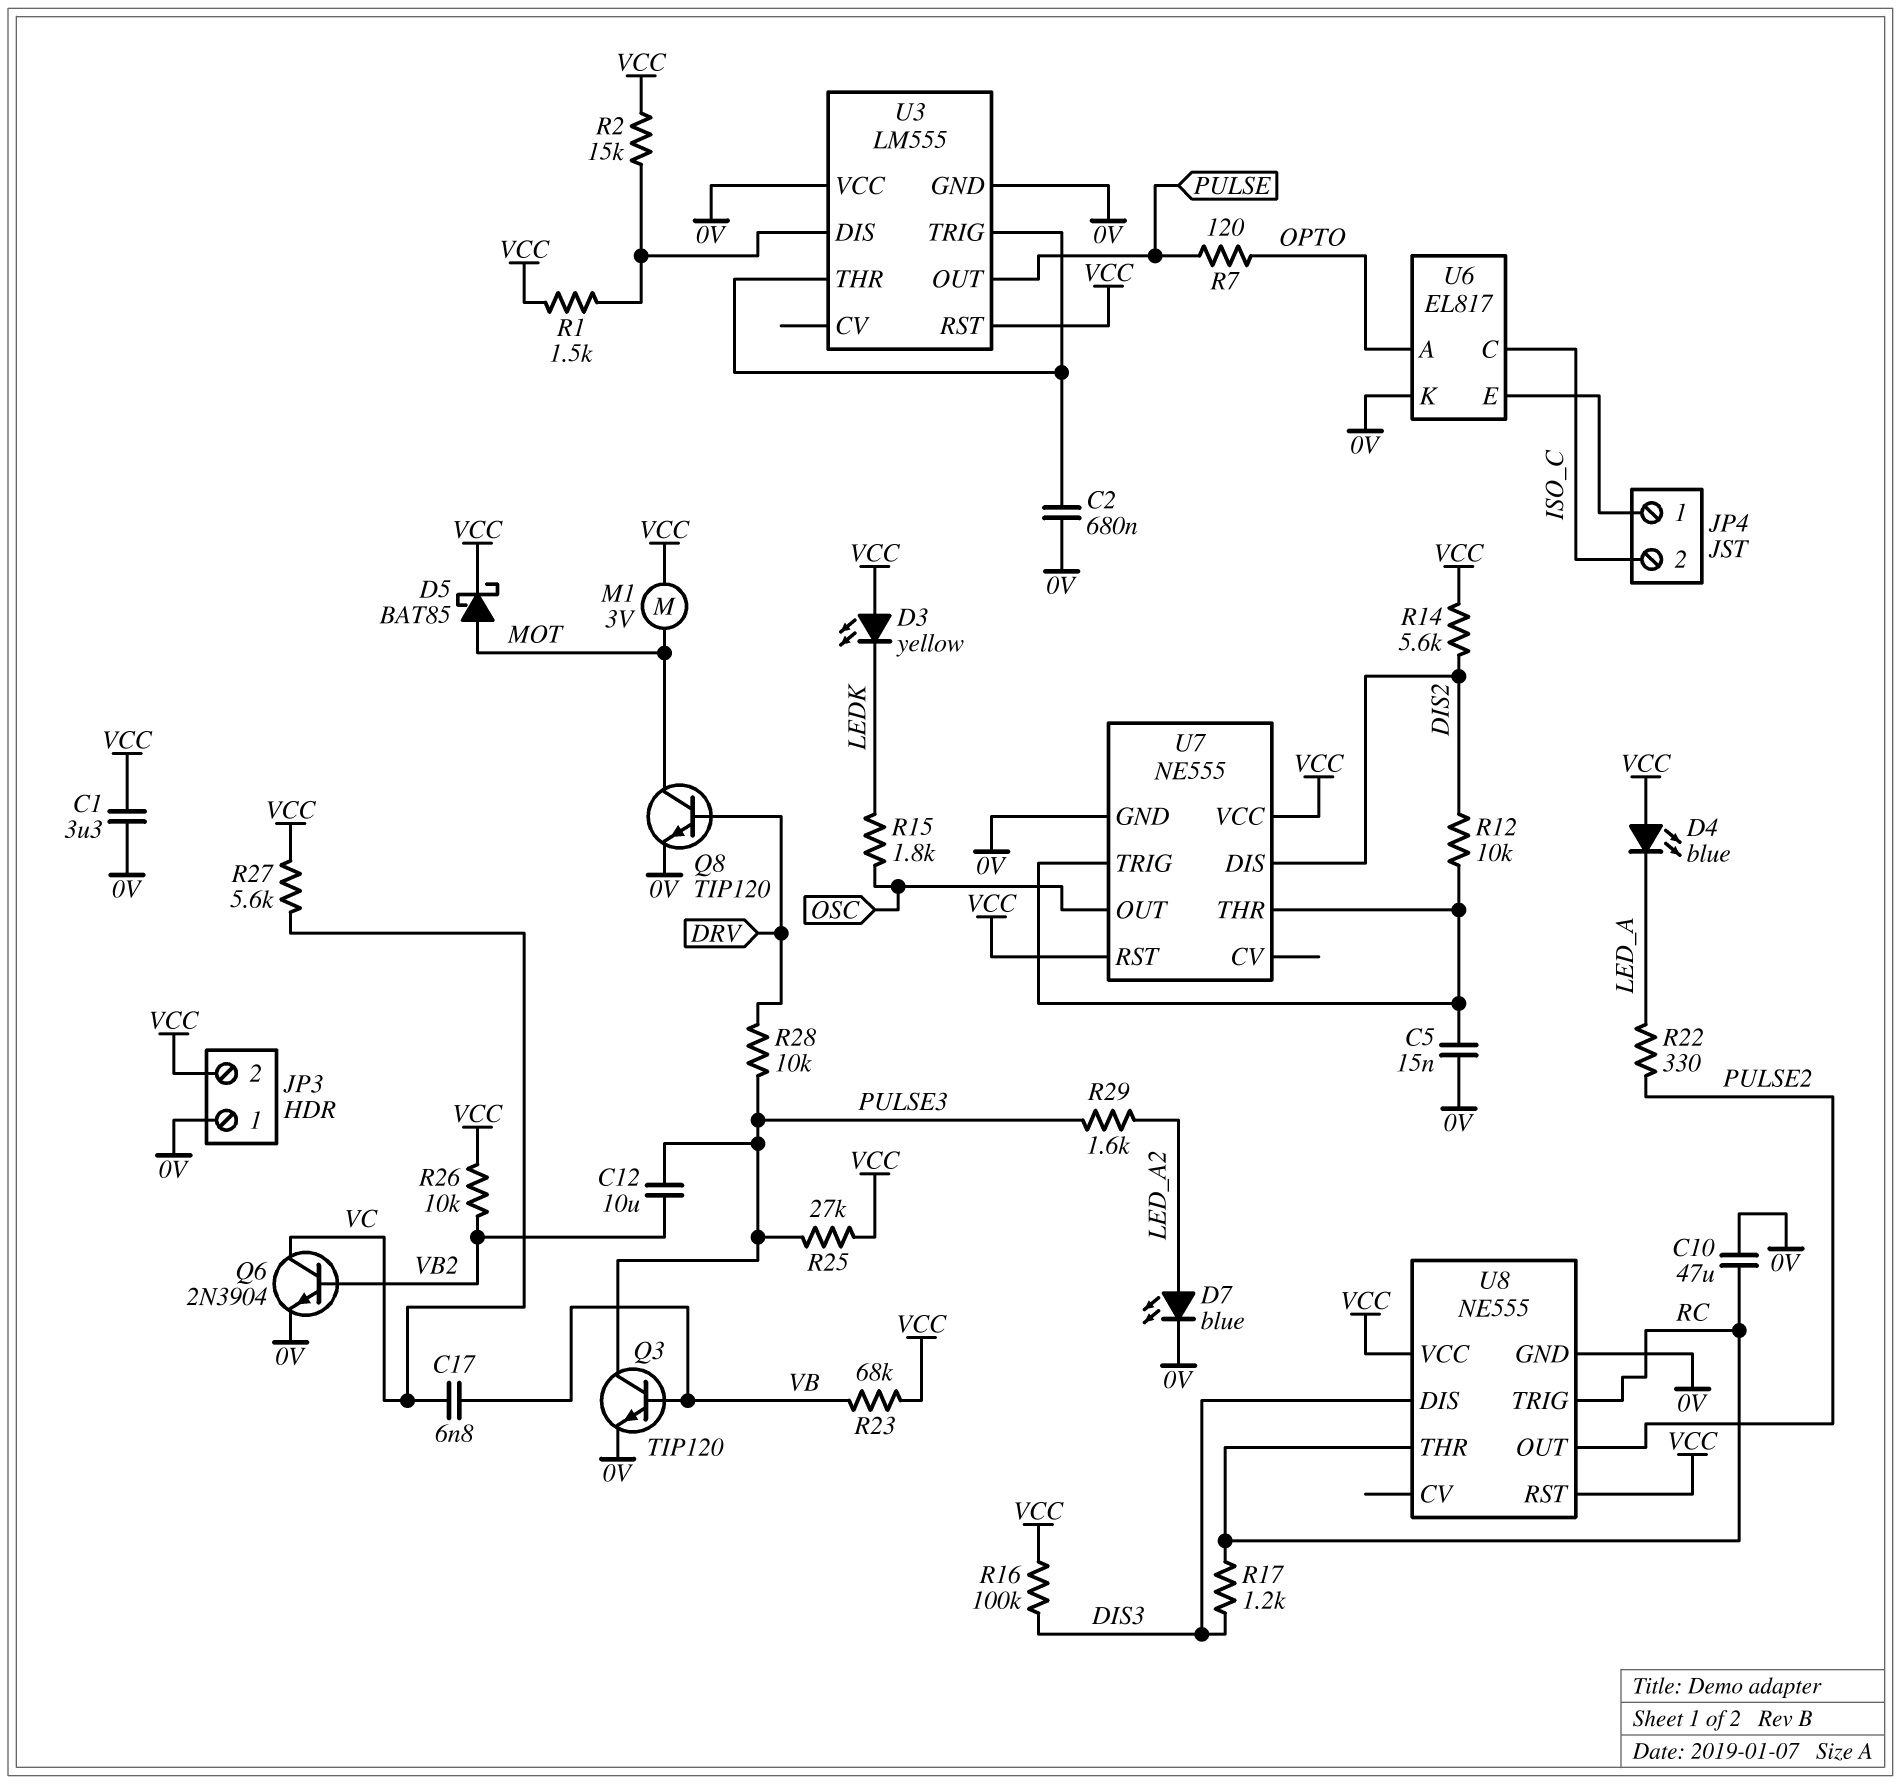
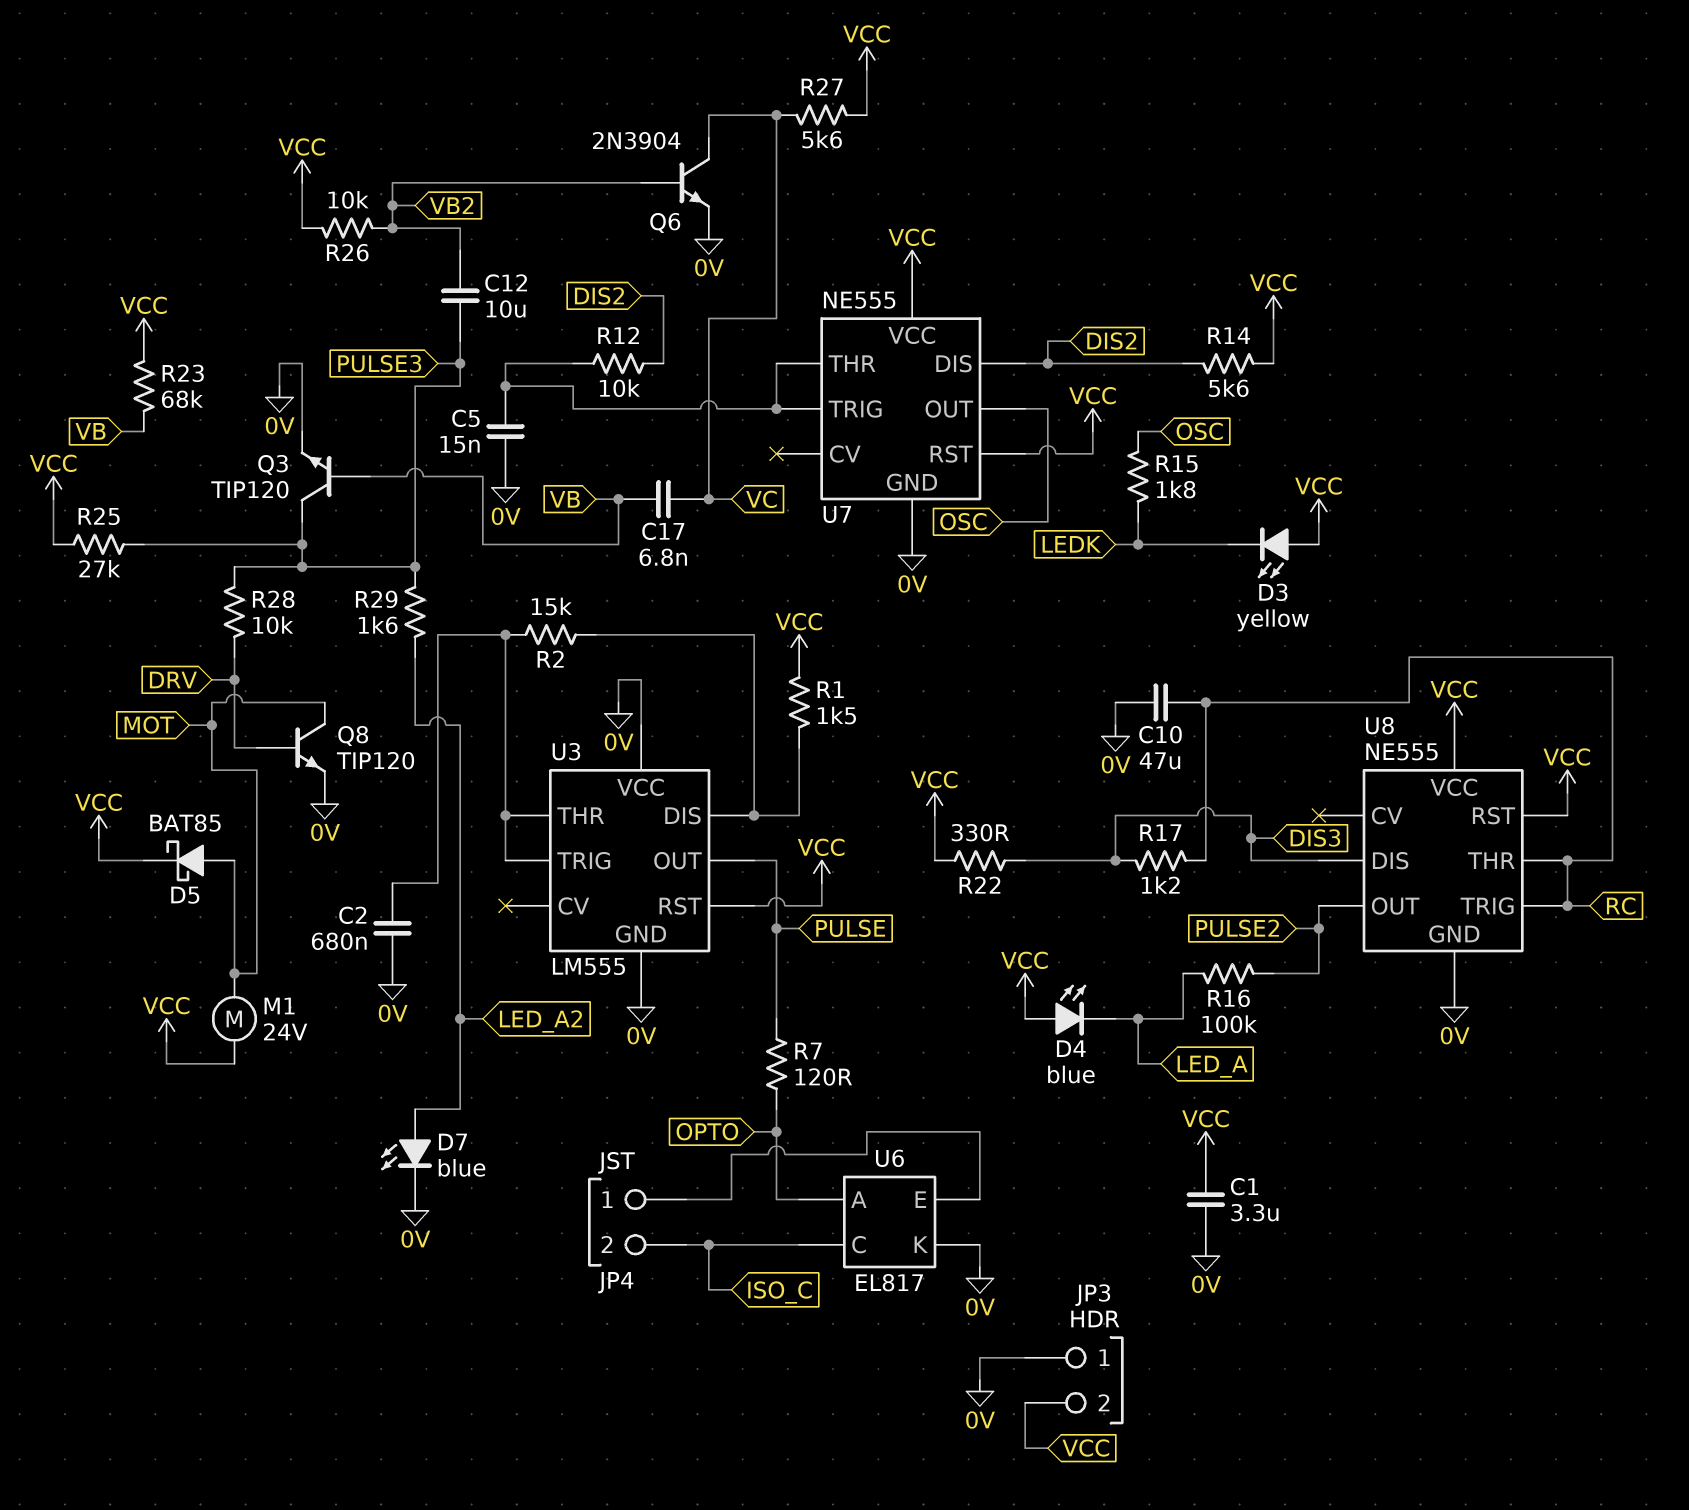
M1: motor 3V (MOT, VCC) -> motor 24V (MOT, VCC)
R2: 15k (U3/DIS, VCC) -> 15k (U3/DIS, U3/THR)
R16: 100k (DIS3, VCC) -> 100k (LED_A, PULSE2)
R22: 330 (LED_A, PULSE2) -> 330 (DIS3, VCC)

